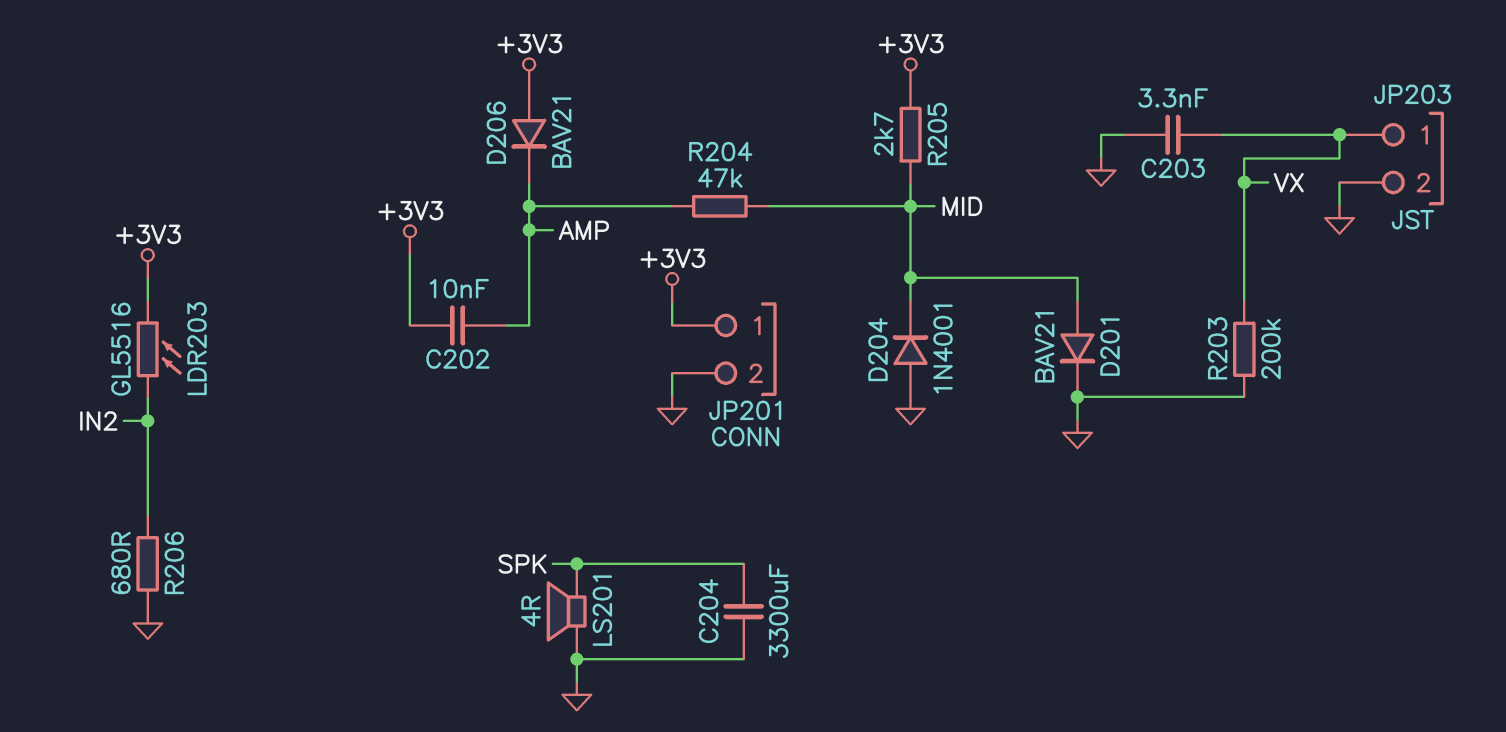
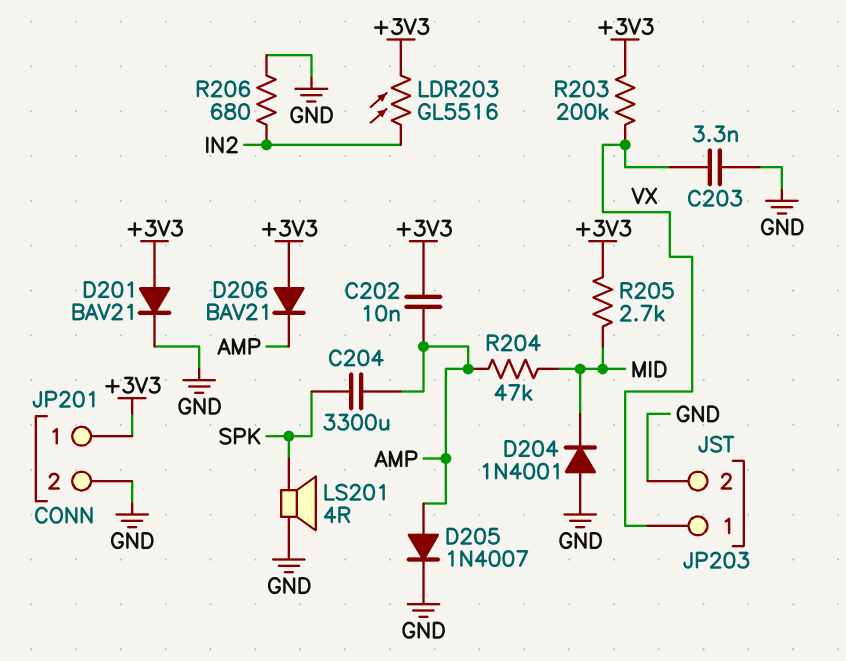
C204: 3300uF (GND, SPK) -> 3300uF (AMP, SPK)
D201: diode BAV21 (A MID, K GND) -> diode BAV21 (A +3V3, K GND)
D205: none -> diode 1N4007 (A AMP, K GND)
R203: 200k (GND, VX) -> 200k (+3V3, VX)

